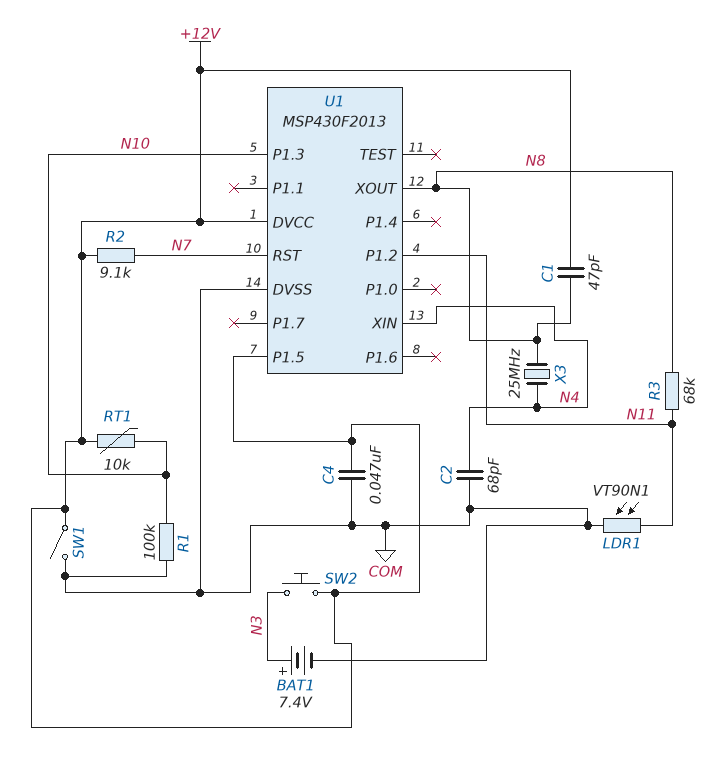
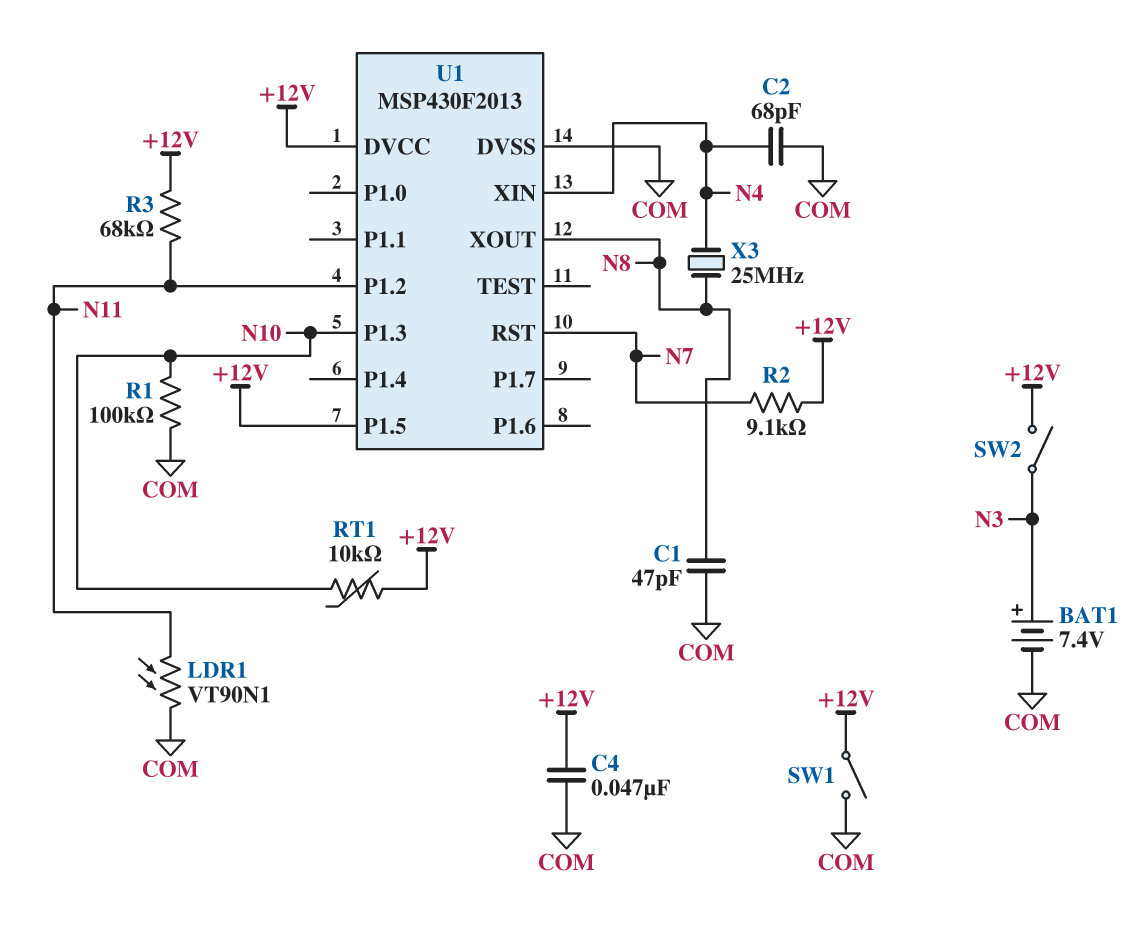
C1: 47pF (+12V, N8) -> 47pF (COM, N8)
R3: 68k (N8, N11) -> 68k (+12V, N11)
SW2: button (+12V, N3) -> switch (+12V, N3)

